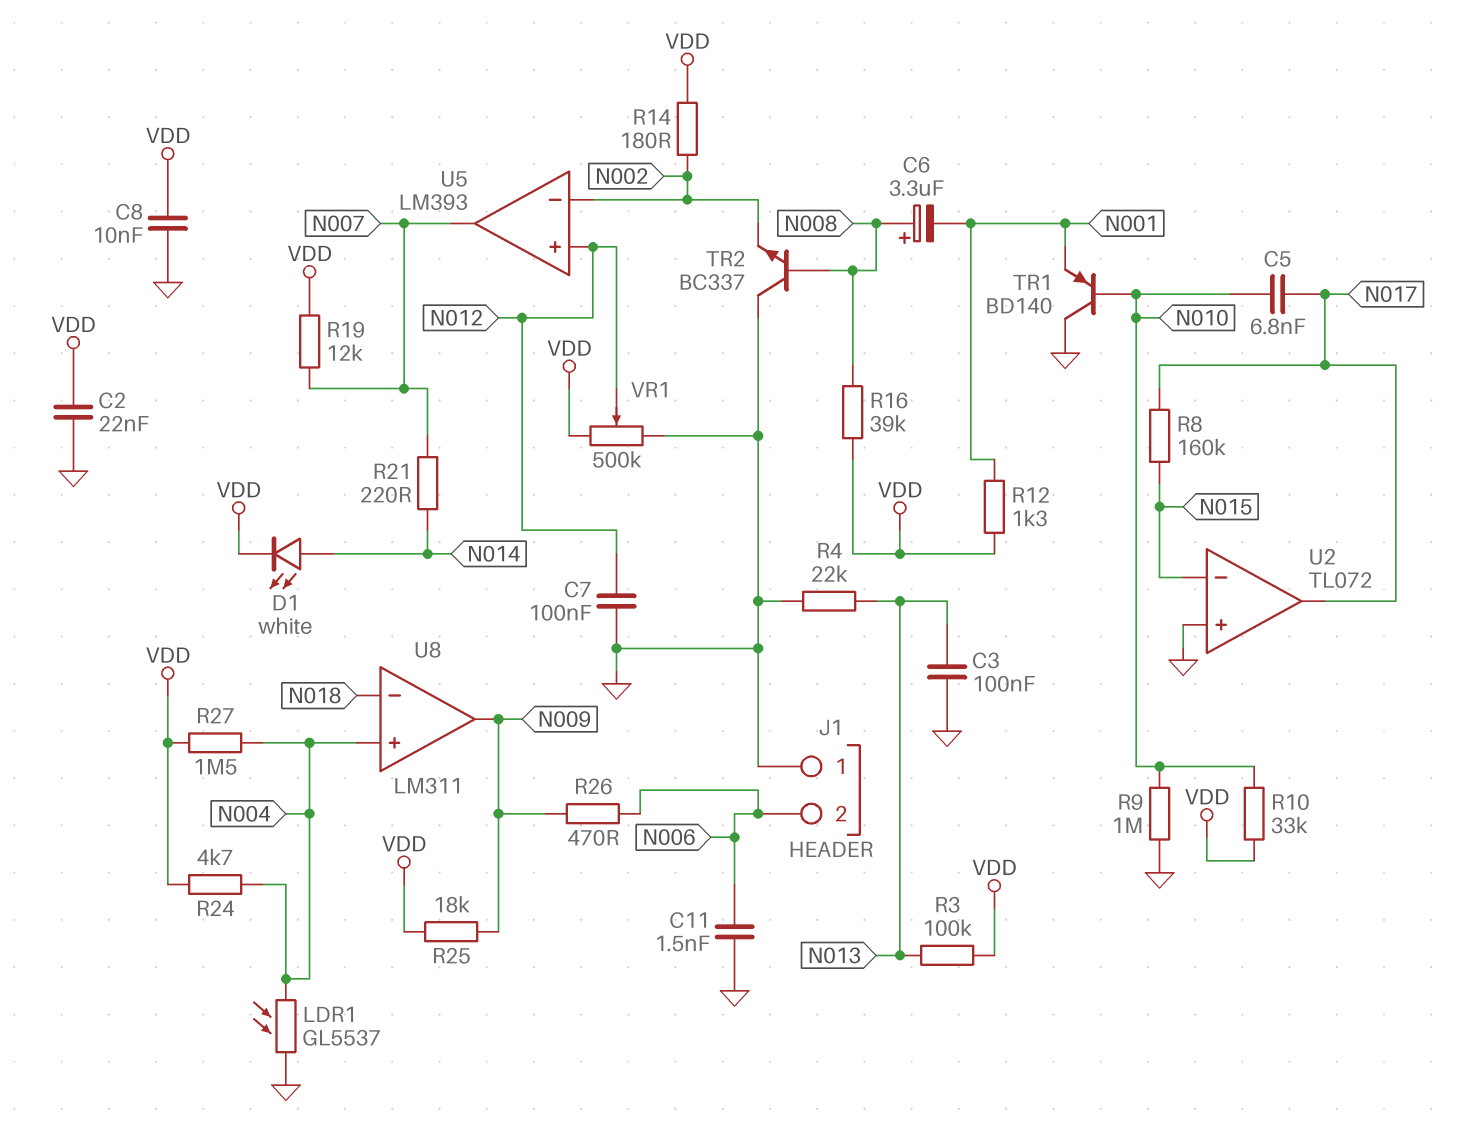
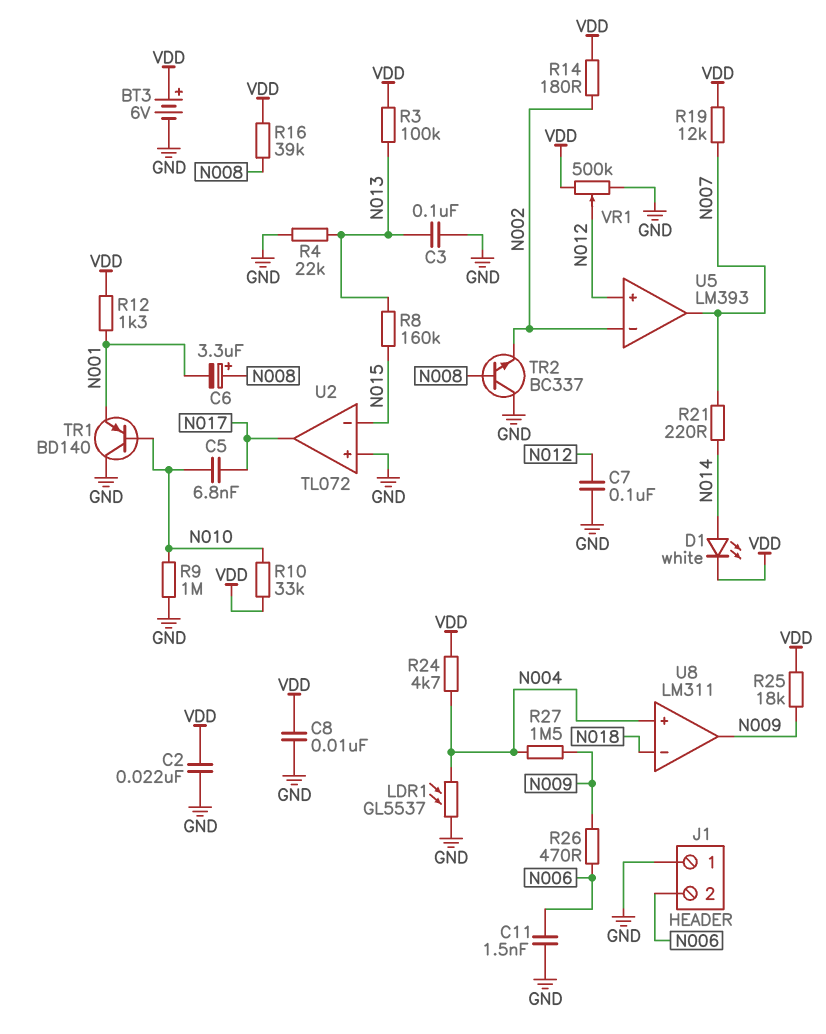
BT3: none -> 6V (plus VDD, minus GND)
R8: 160k (N015, N017) -> 160k (N013, N015)
R27: 1.5M (N004, VDD) -> 1.5M (N004, N009)

